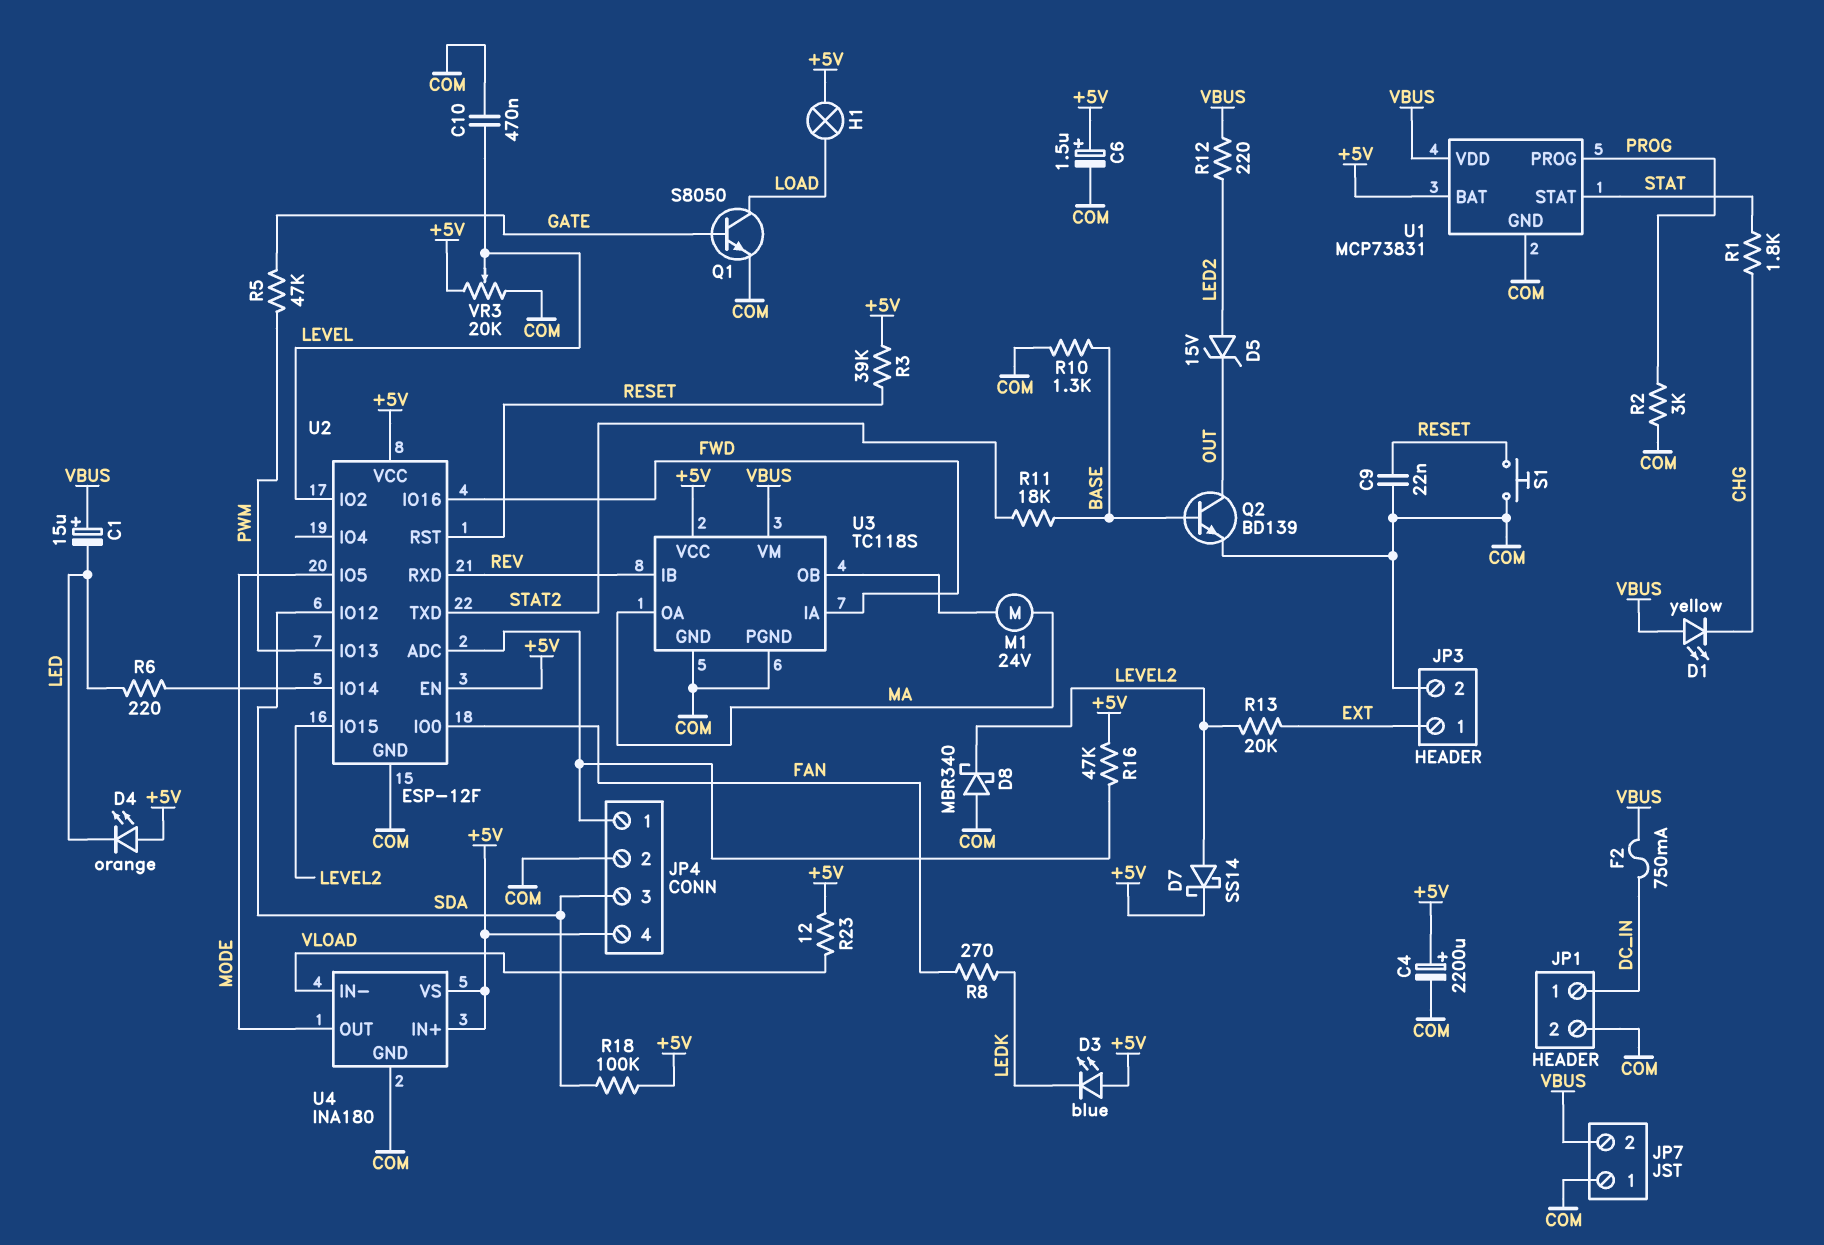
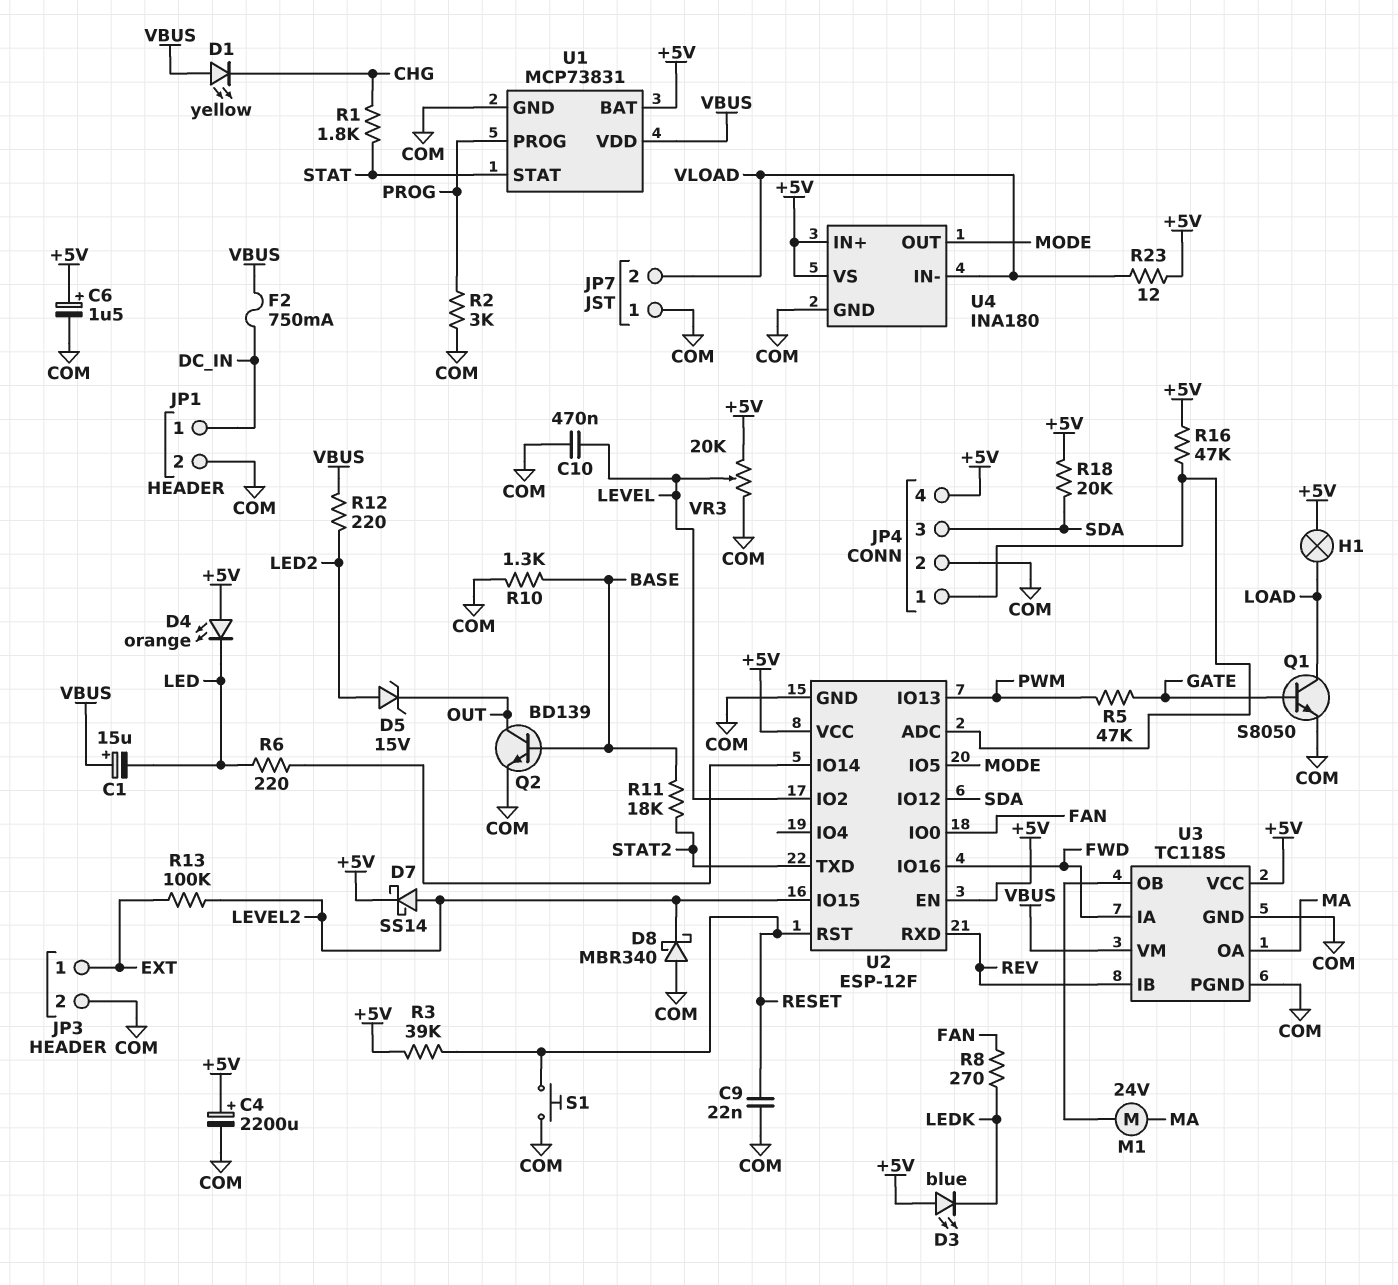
JP7 pin 2: VBUS -> VLOAD
R13: 20k (EXT, LEVEL2) -> 100k (EXT, LEVEL2)
R18: 100k (+5V, SDA) -> 20k (+5V, SDA)

